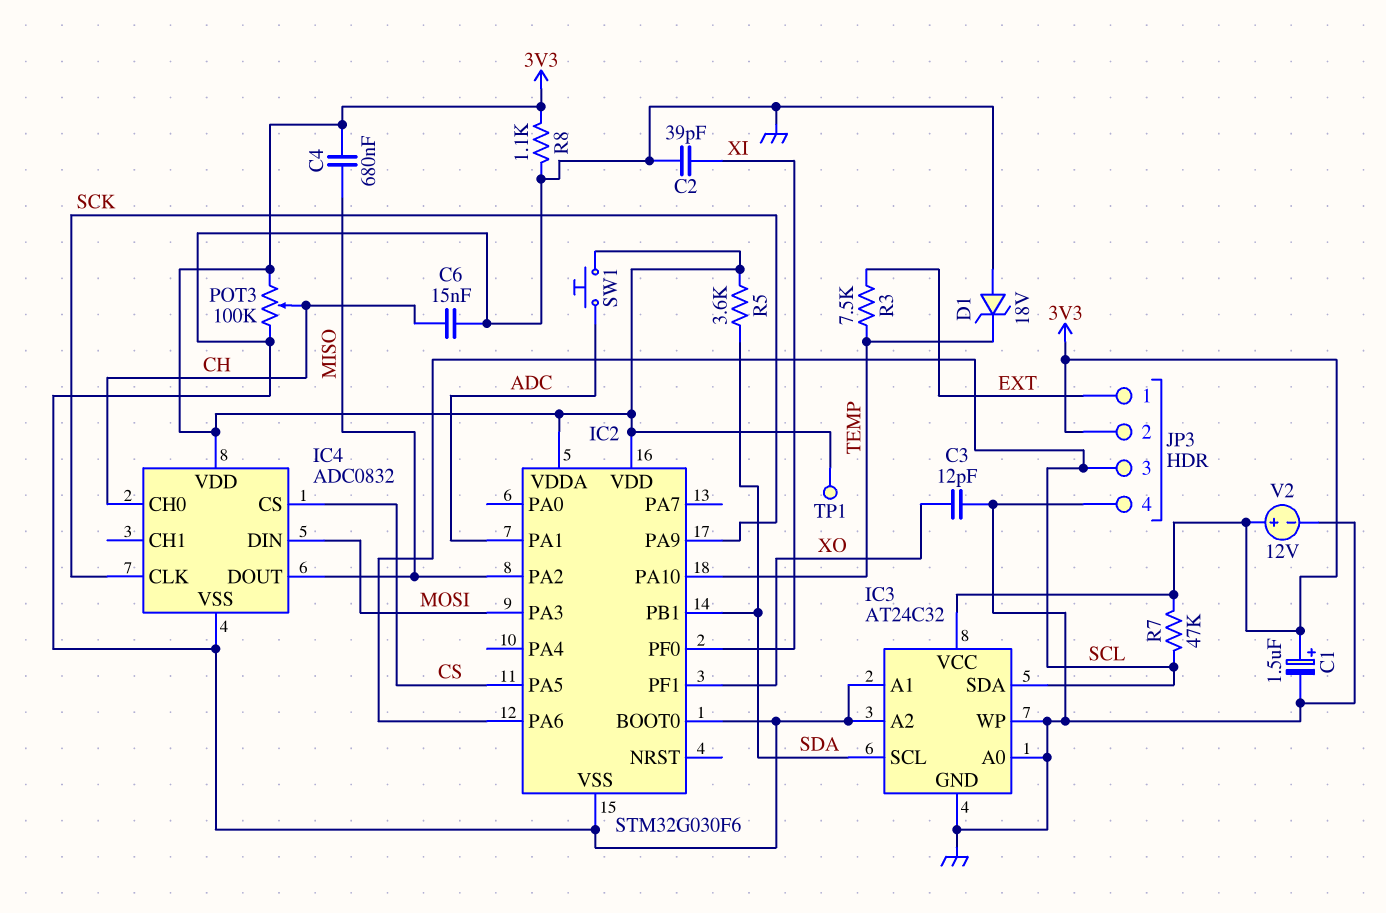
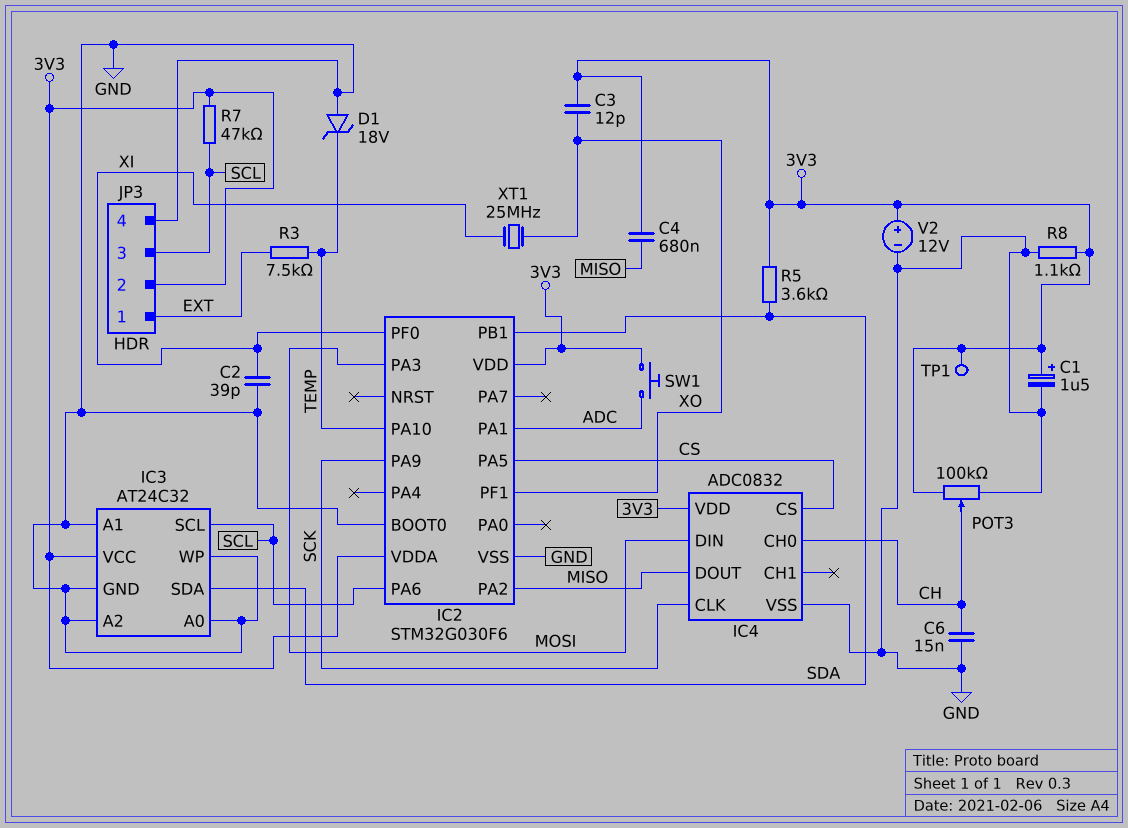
C3: 12pF (GND, XO) -> 12pF (3V3, XO)
IC3 pin SCL: SDA -> SCL
IC3 pin SDA: SCL -> SDA
XT1: none -> 25MHz (XI, XO)

